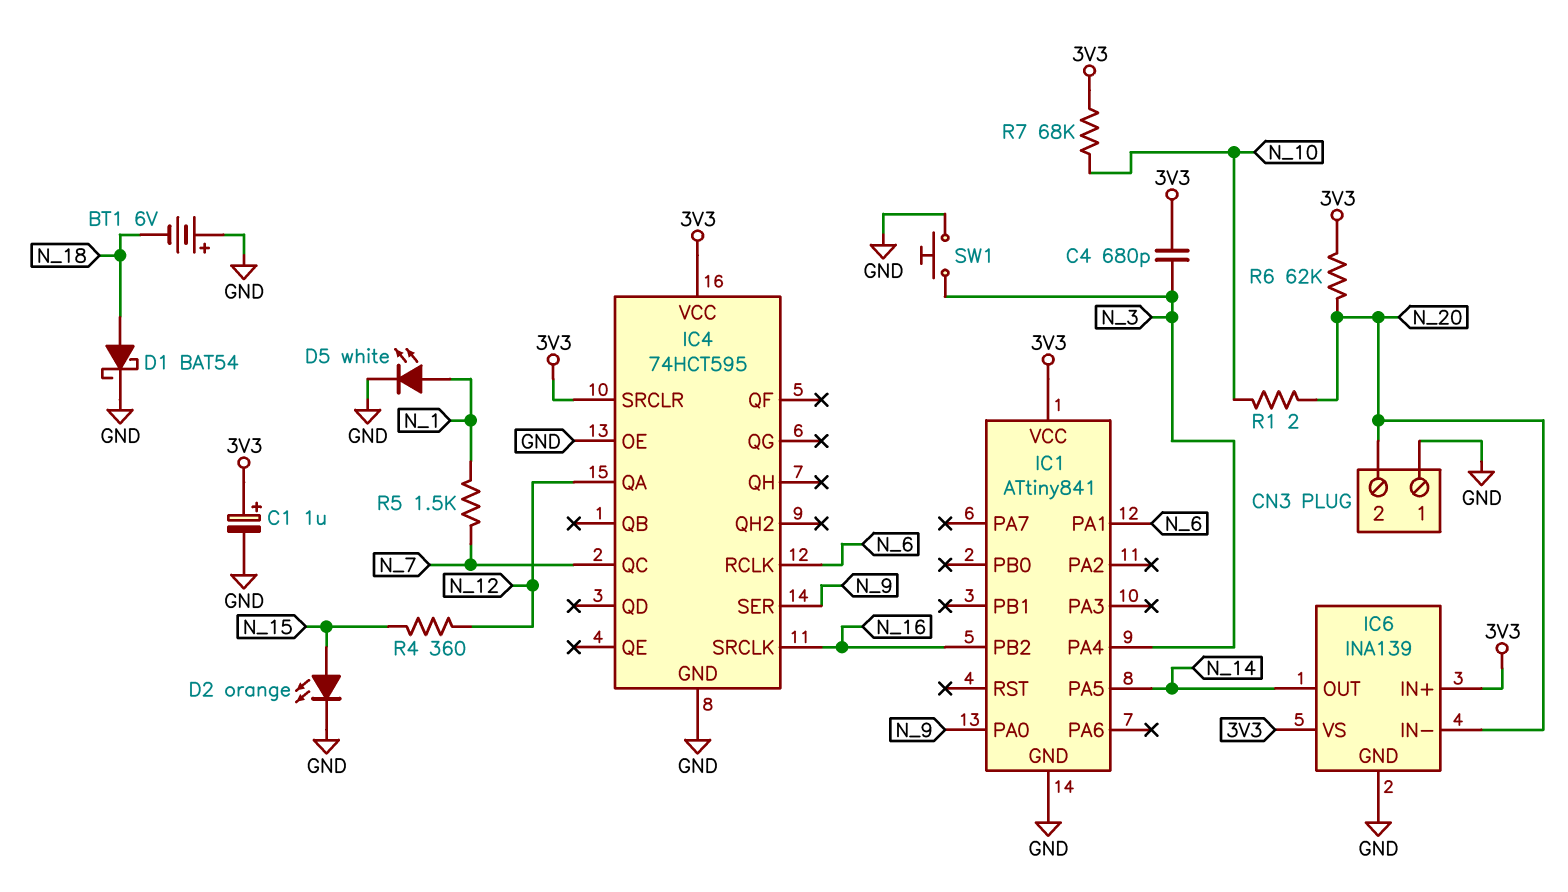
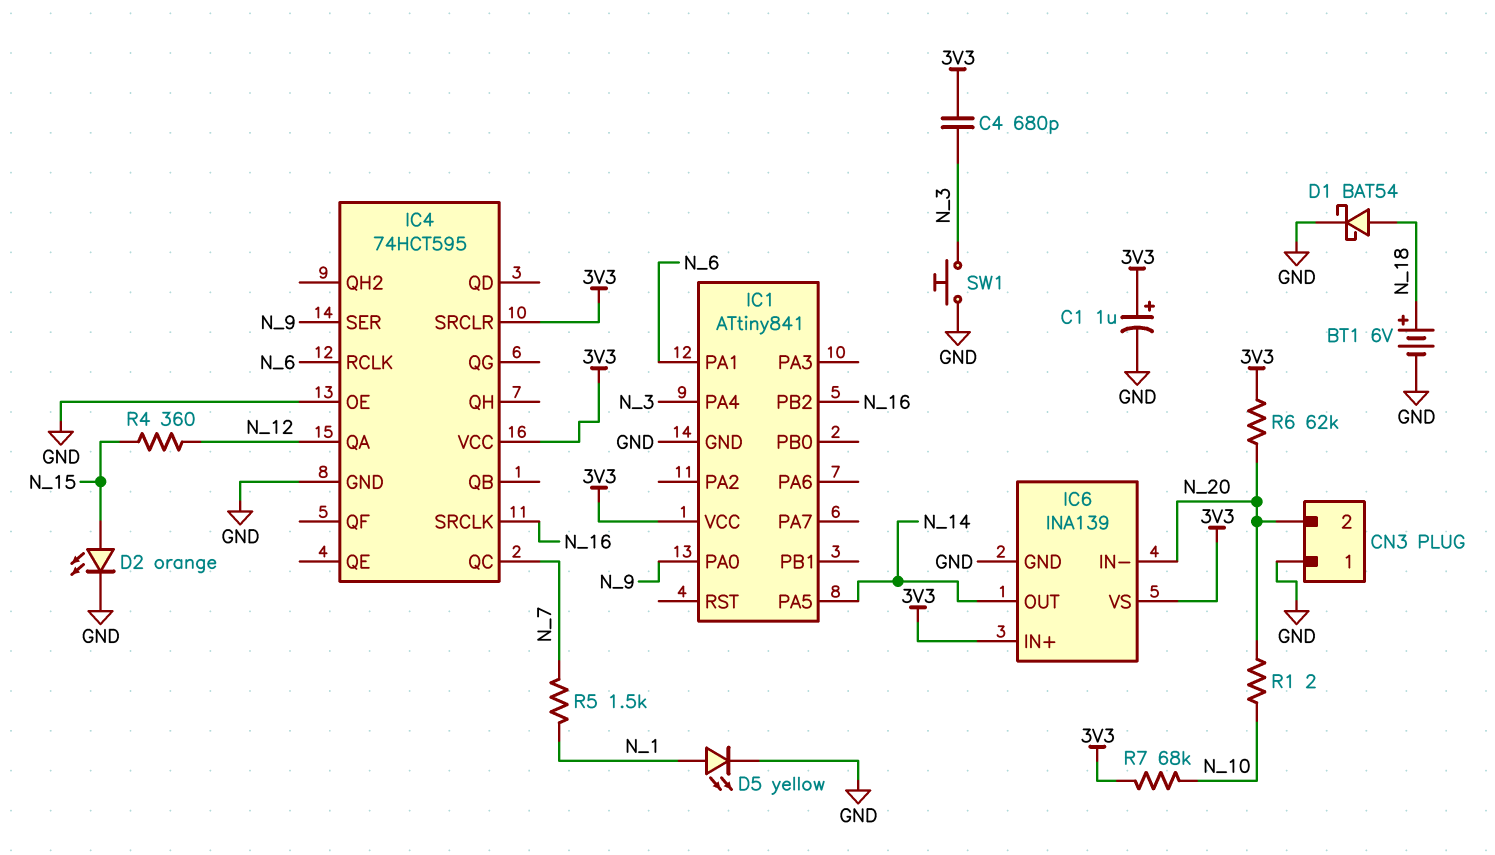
BT1: 6V (plus GND, minus N_18) -> 6V (plus N_18, minus GND)
D5: LED white (A N_1, K GND) -> LED yellow (A N_1, K GND)

